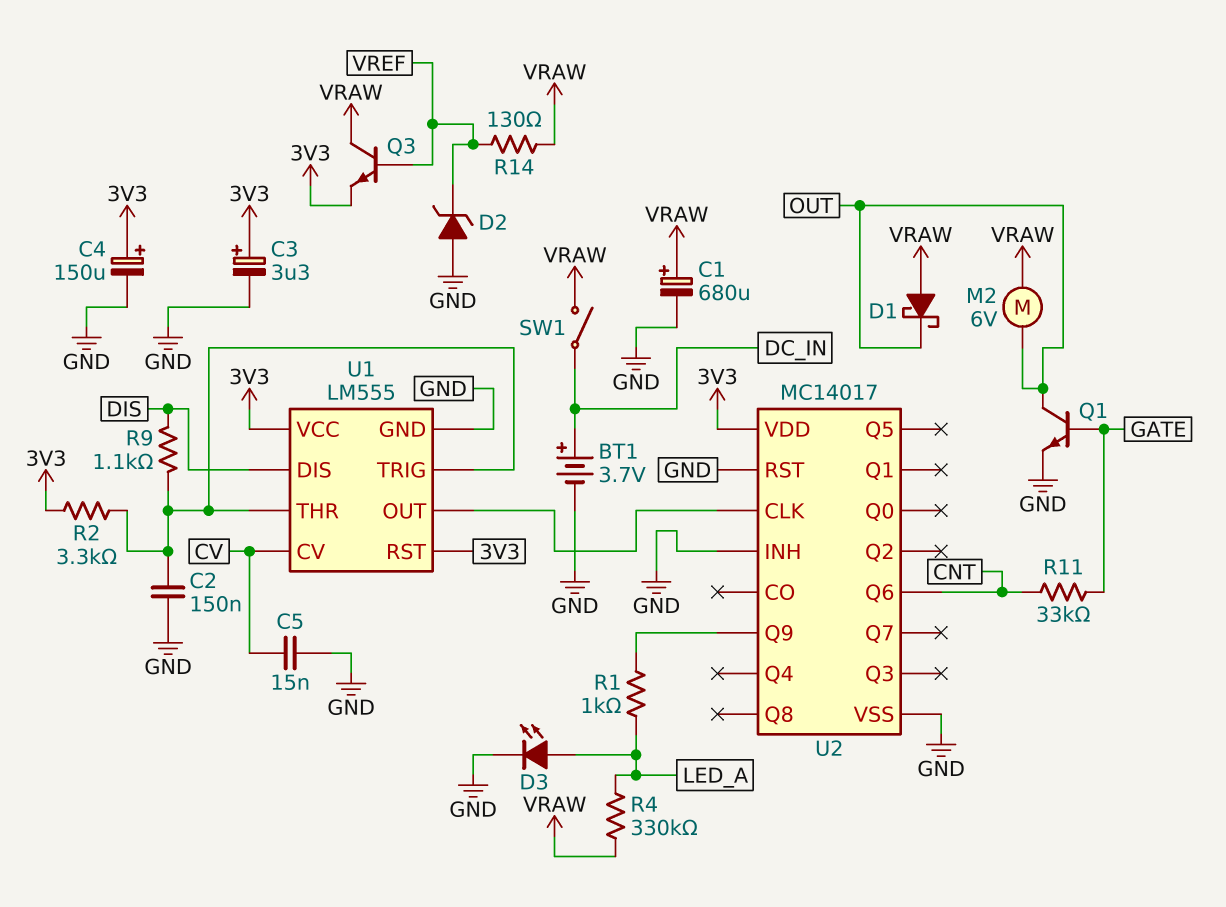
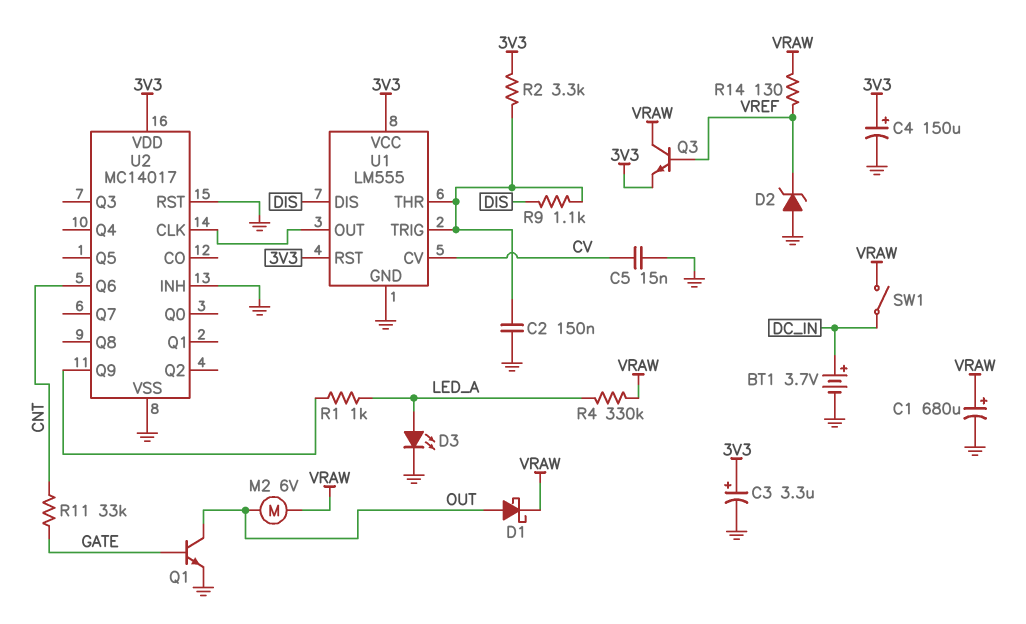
D1: schottky (A VRAW, K OUT) -> schottky (A OUT, K VRAW)

